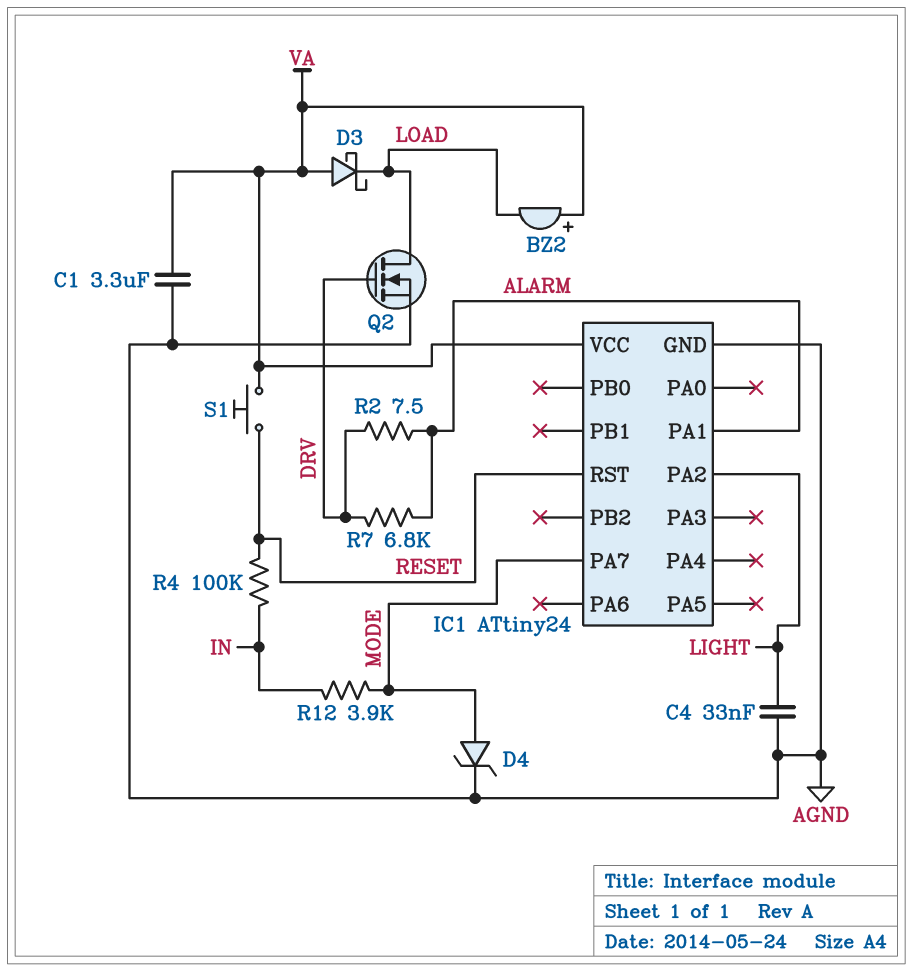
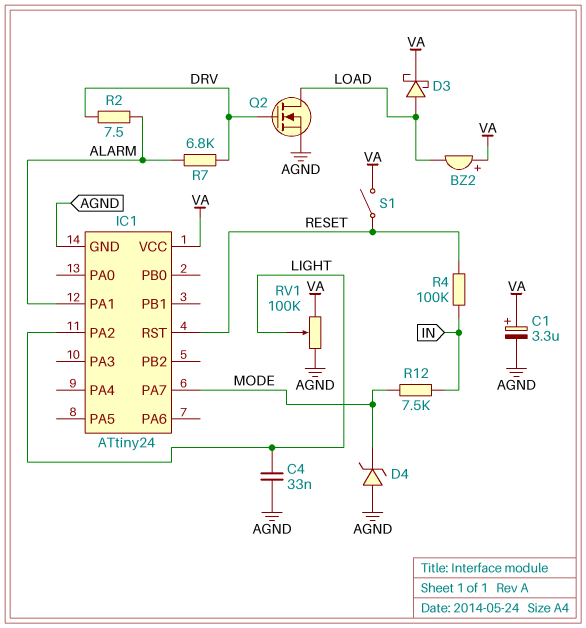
C1: 3.3uF (AGND, VA) -> 3.3uF (plus VA, minus AGND)
D3: schottky (A VA, K LOAD) -> schottky (A LOAD, K VA)
D4: zener (A MODE, K AGND) -> zener (A AGND, K MODE)
R12: 3.9k (IN, MODE) -> 7.5k (IN, MODE)
RV1: none -> 100k (AGND, VA, wiper LIGHT)
S1: button (RESET, VA) -> switch (RESET, VA)

